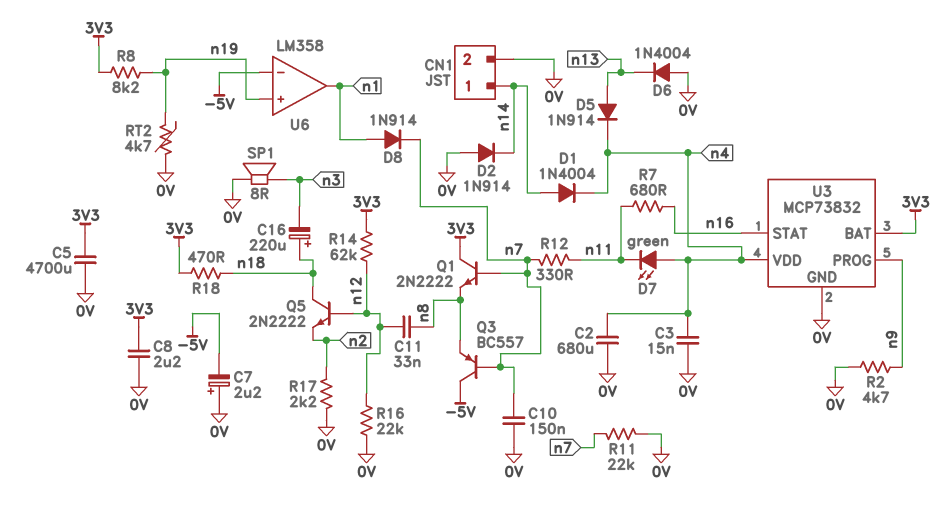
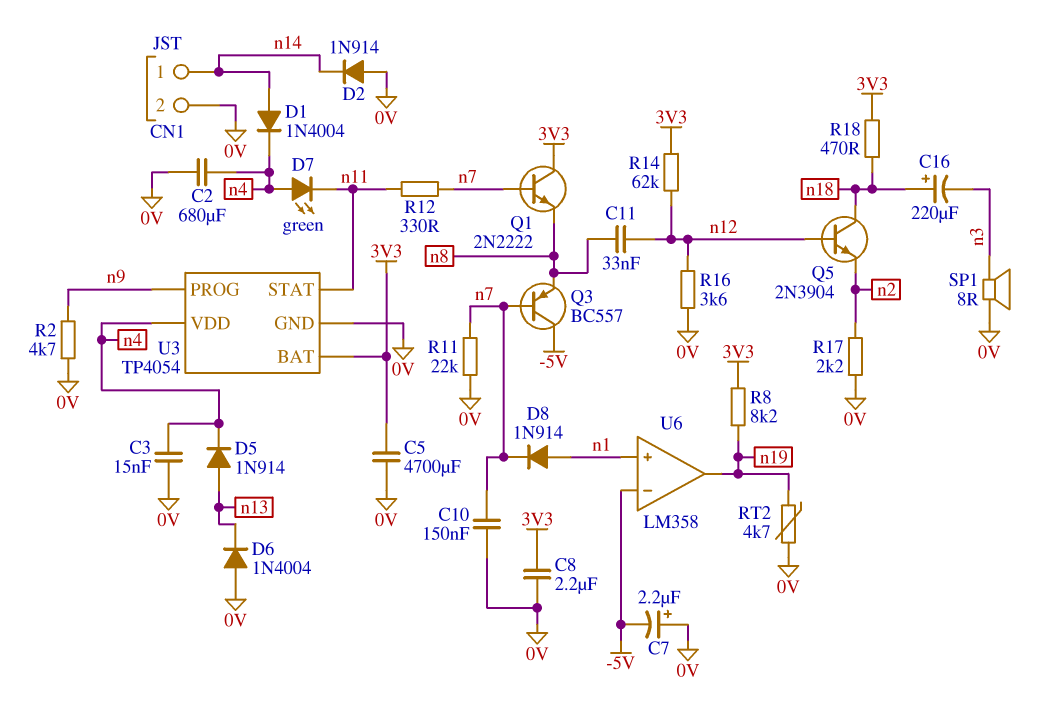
Q5: NPN 2N2222 (B n12, C n18, E n2) -> NPN 2N3904 (B n12, C n18, E n2)
R7: 680 (n11, n16) -> none
R16: 22k (0V, n12) -> 3.6k (0V, n12)
U3: MCP73832 -> TP4054
U3 pin STAT: n16 -> n11
U6 pin in+: n19 -> n1
U6 pin out: n1 -> n19

